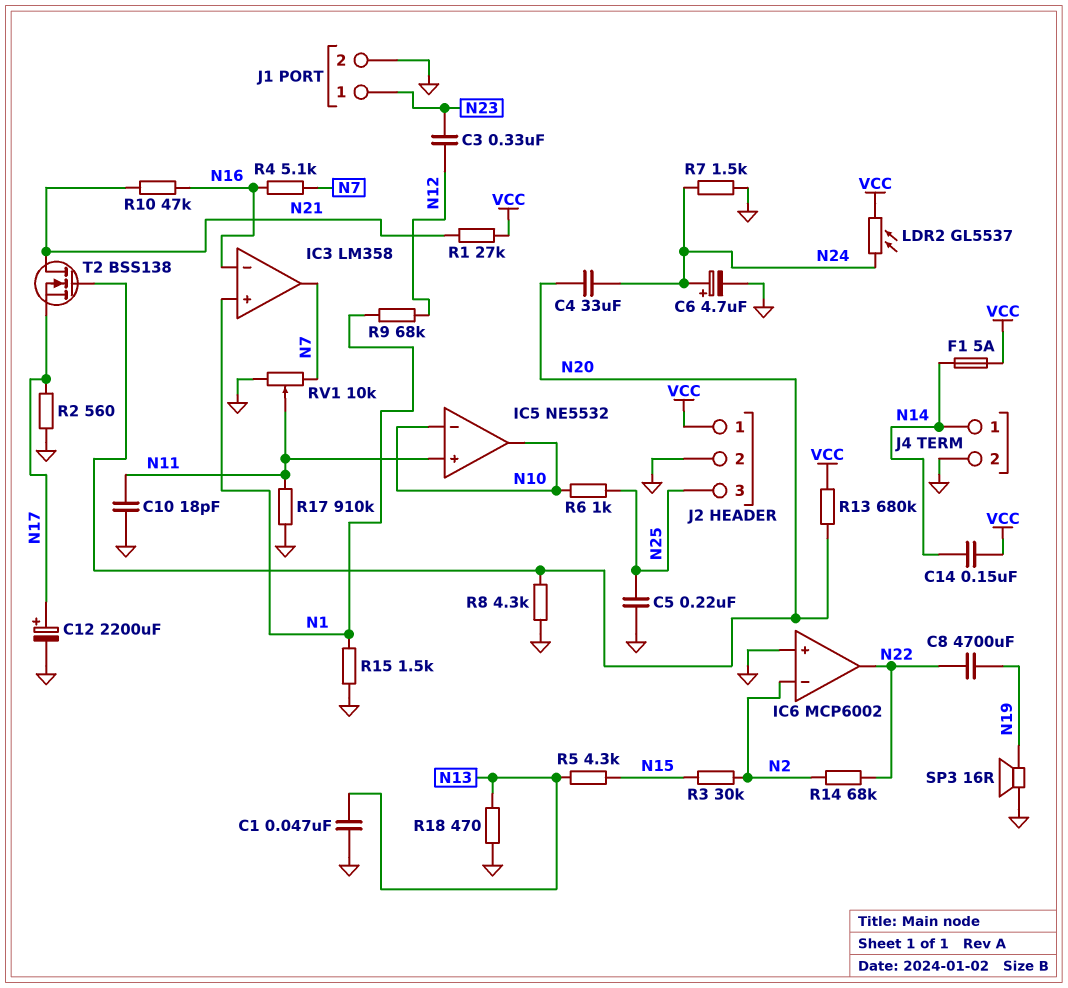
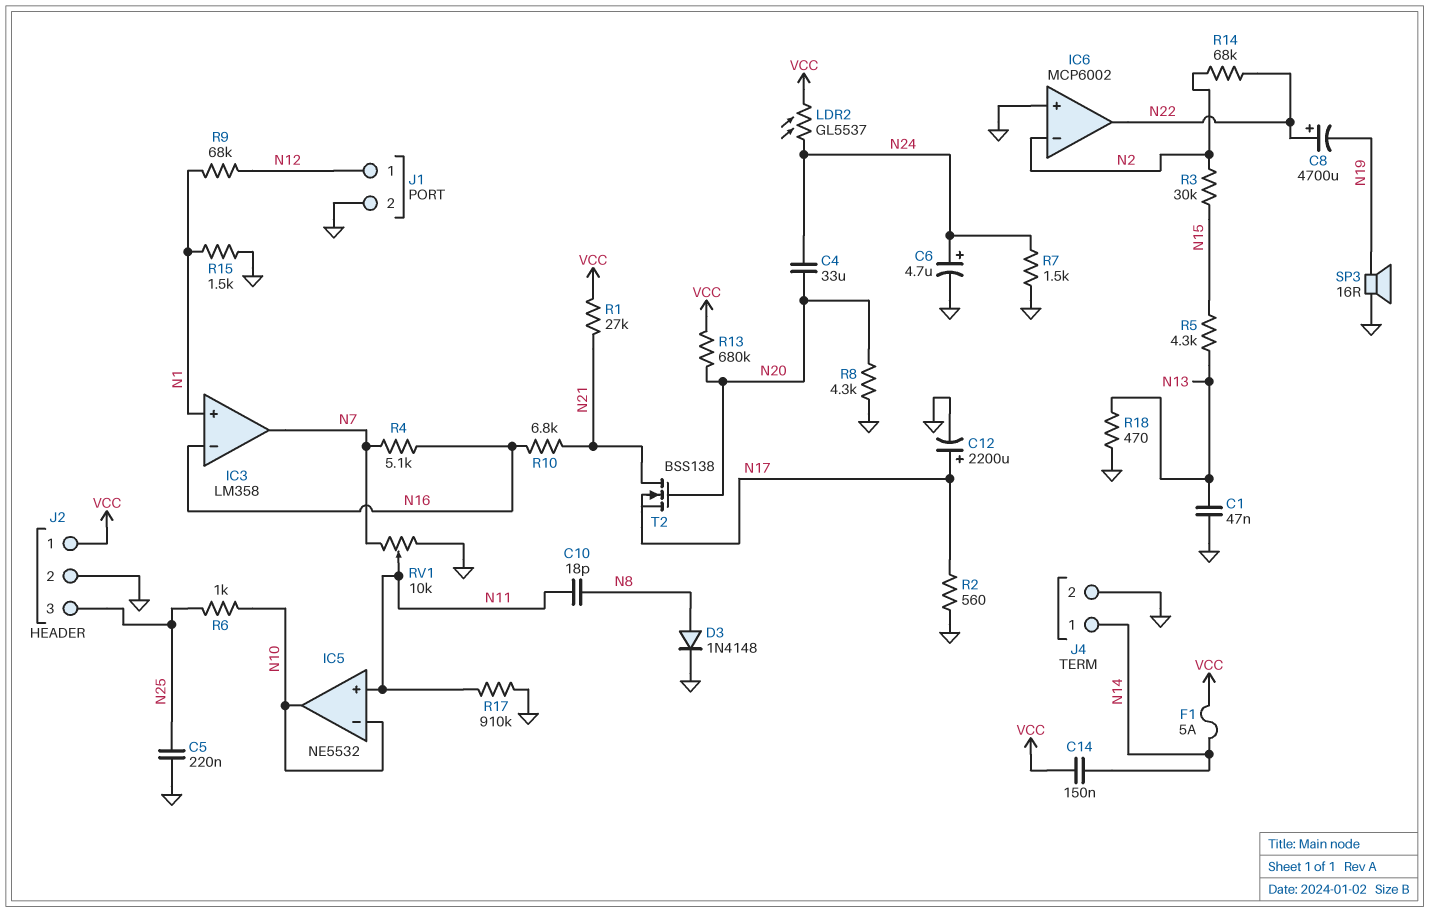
C3: 330nF (N12, N23) -> none
C8: 4700uF (N19, N22) -> 4700uF (plus N22, minus N19)
C10: 18pF (GND, N11) -> 18pF (N8, N11)
D3: none -> diode 1N4148 (A N8, K GND)
J1 pin 1: N23 -> N12
R10: 47k (N16, N21) -> 6.8k (N16, N21)

